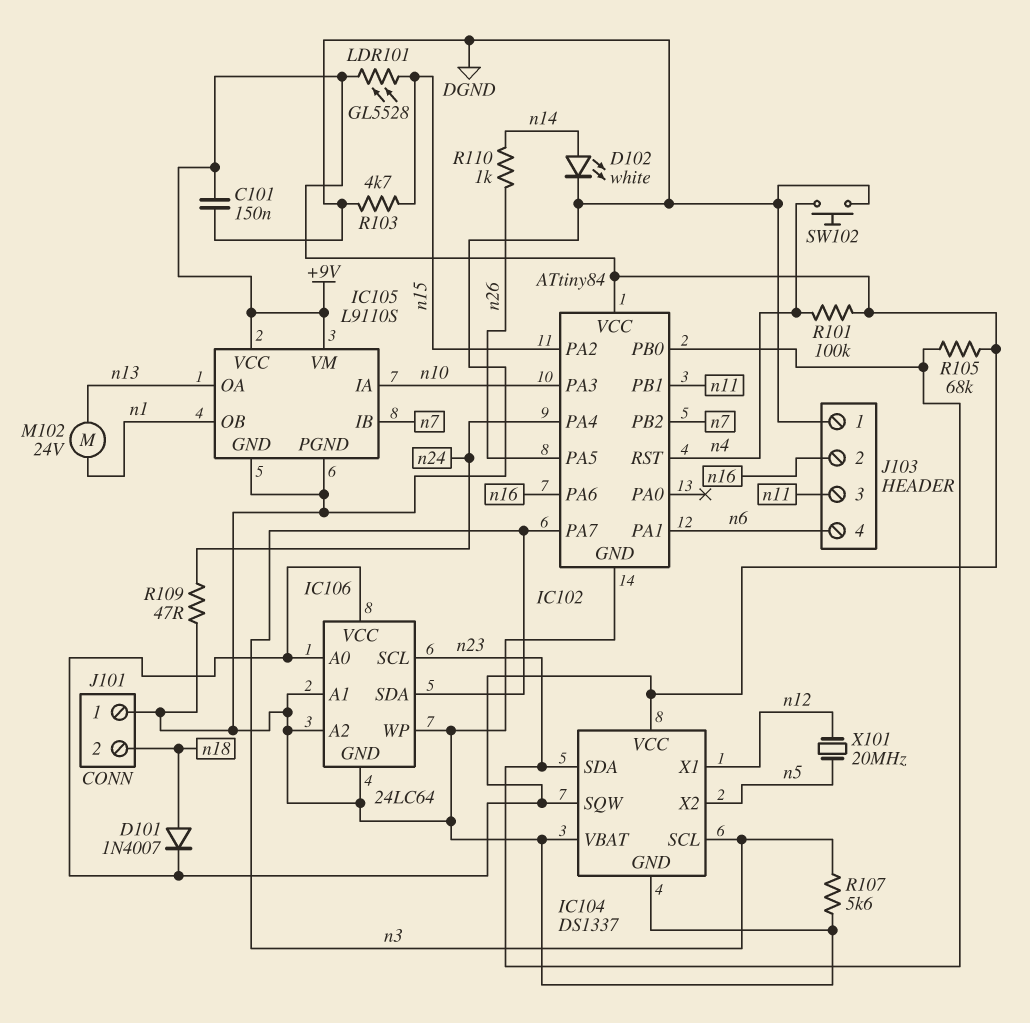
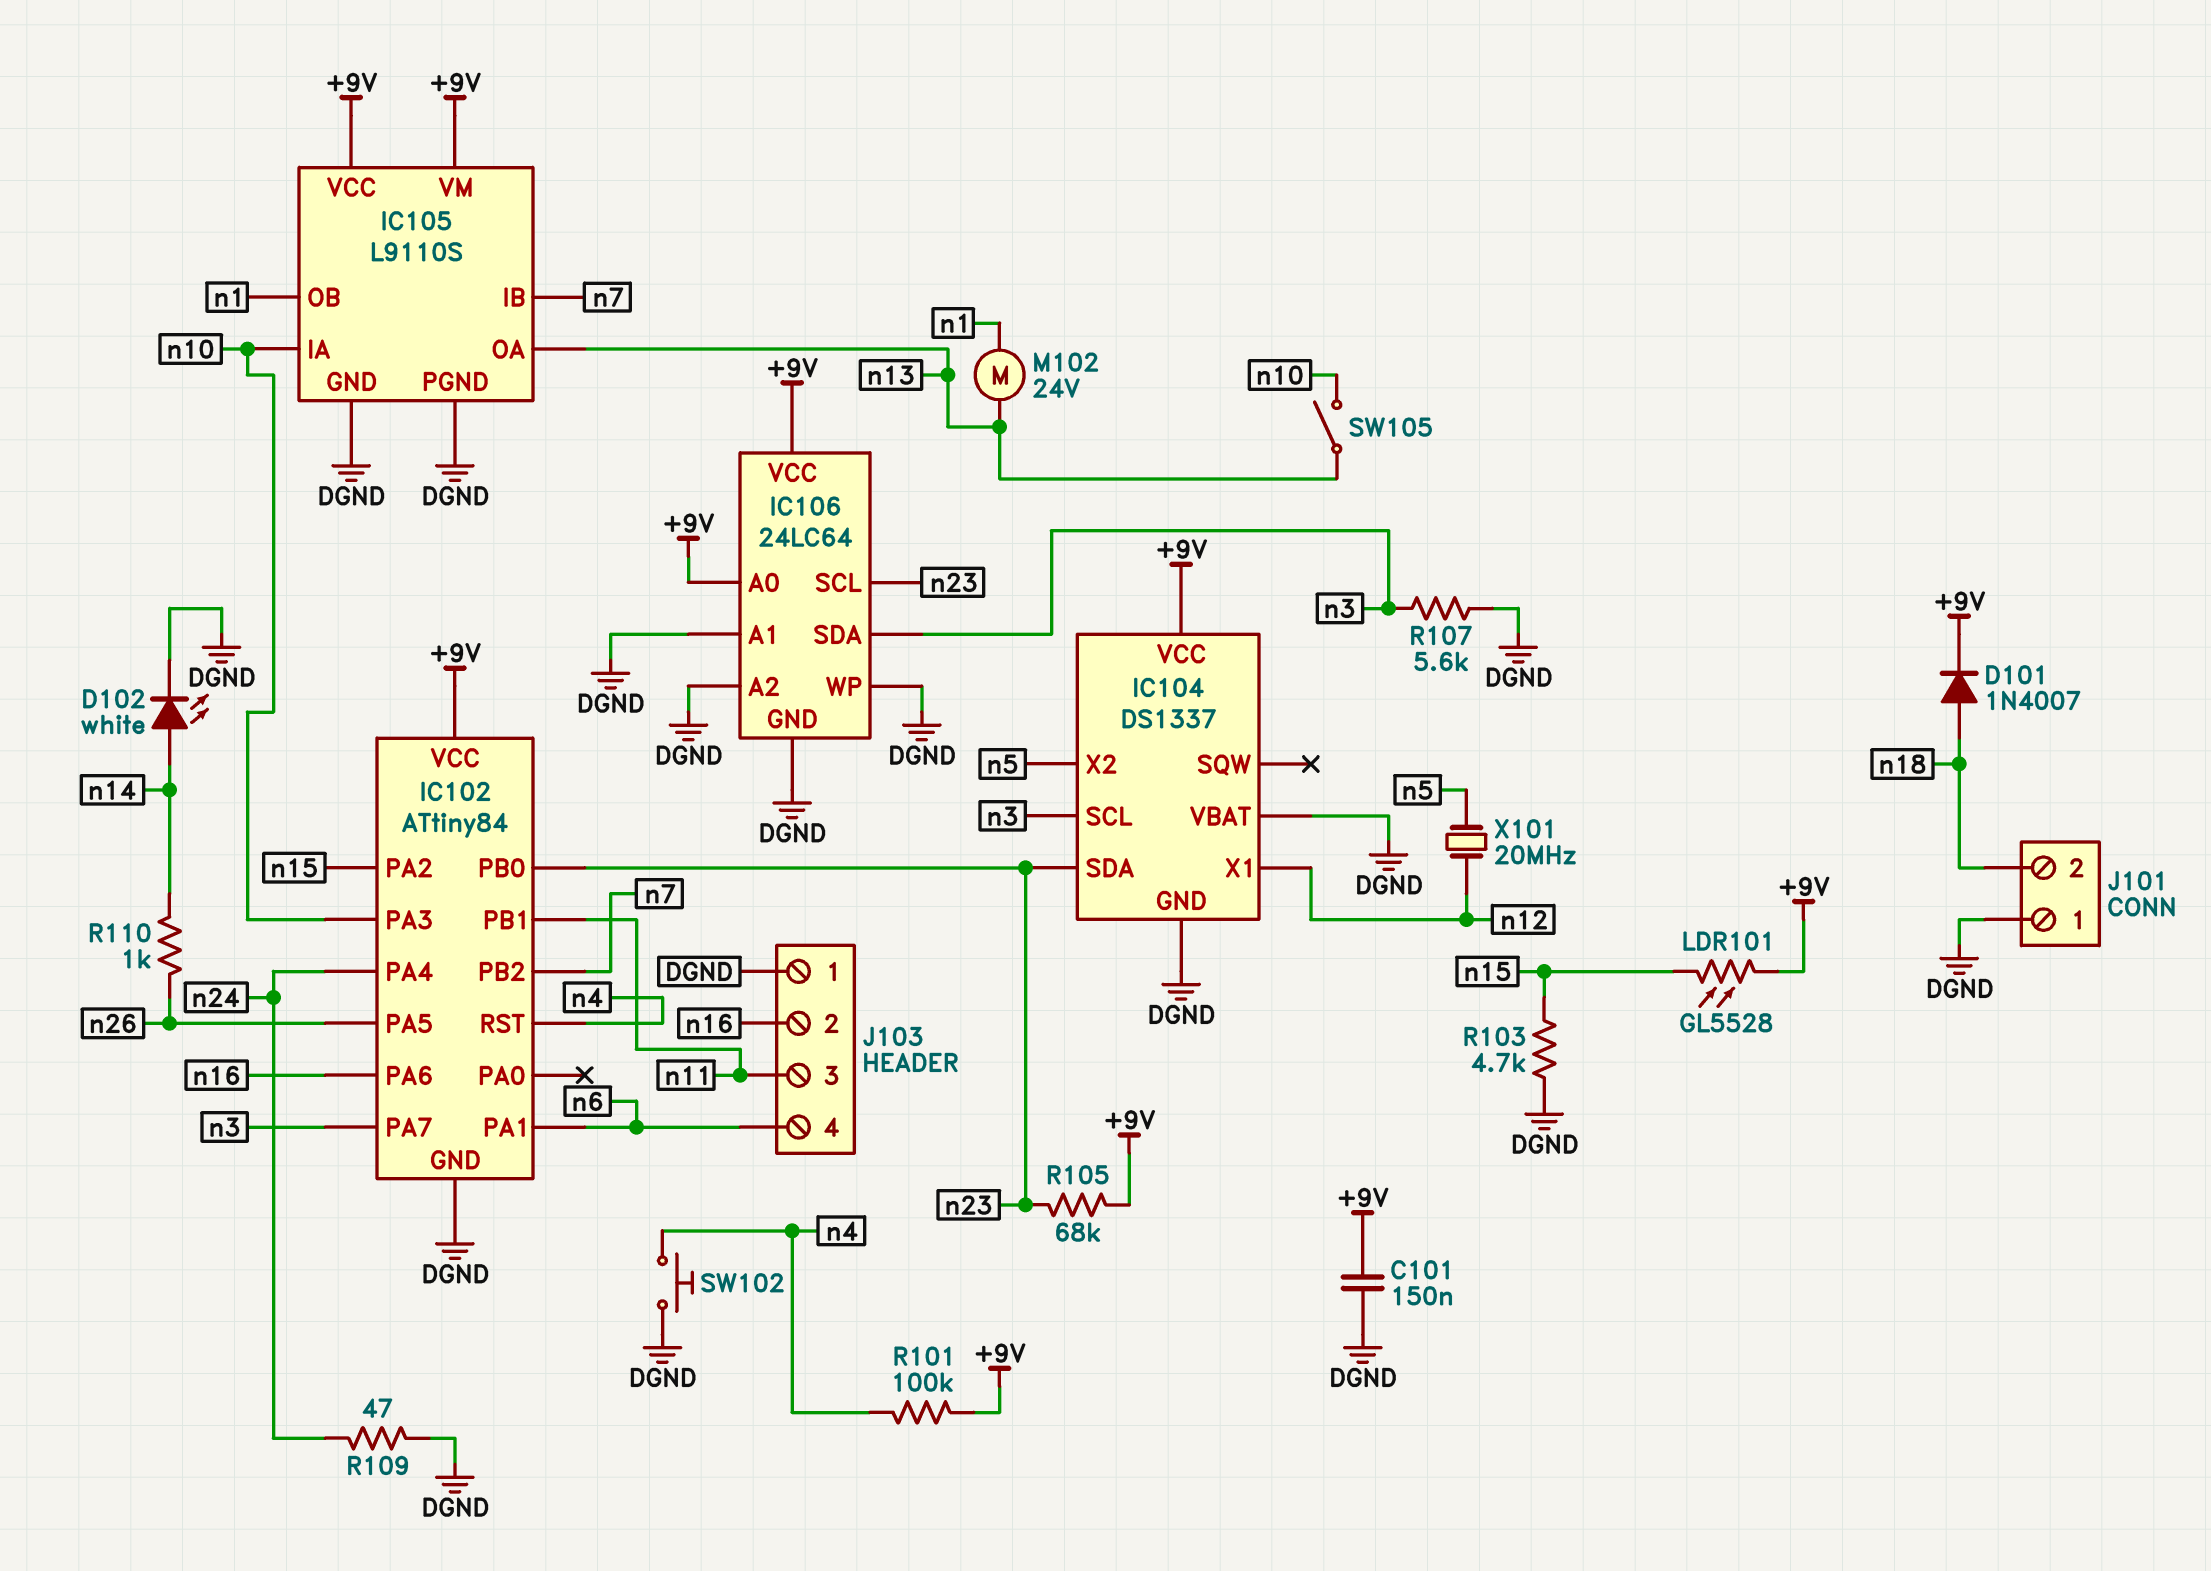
IC104 pin SQW: +9V -> none
SW105: none -> switch (n10, n13)

